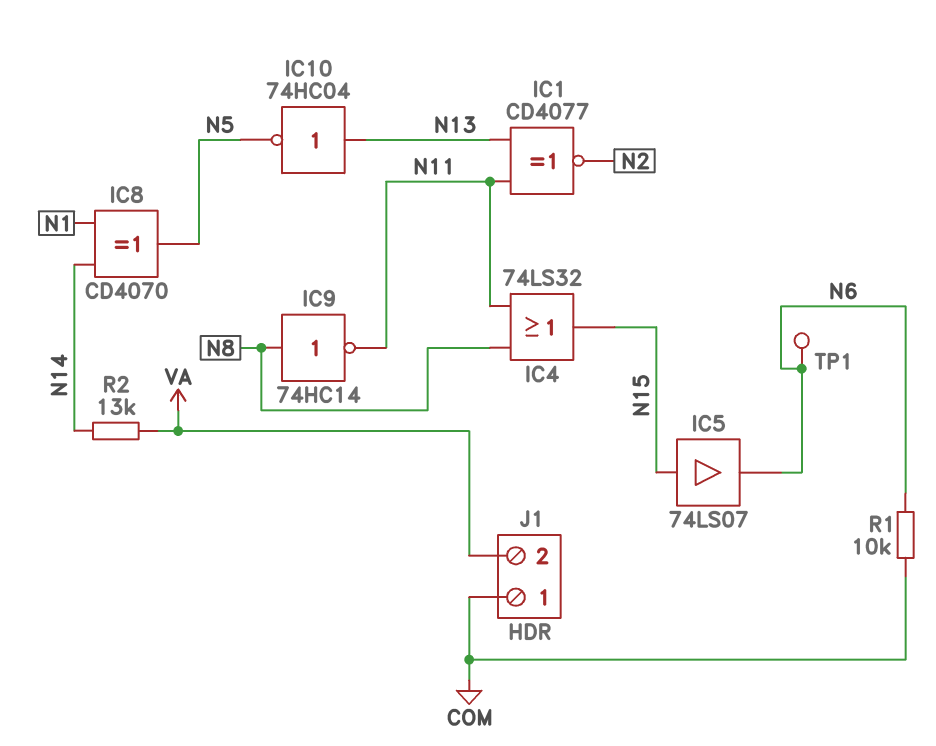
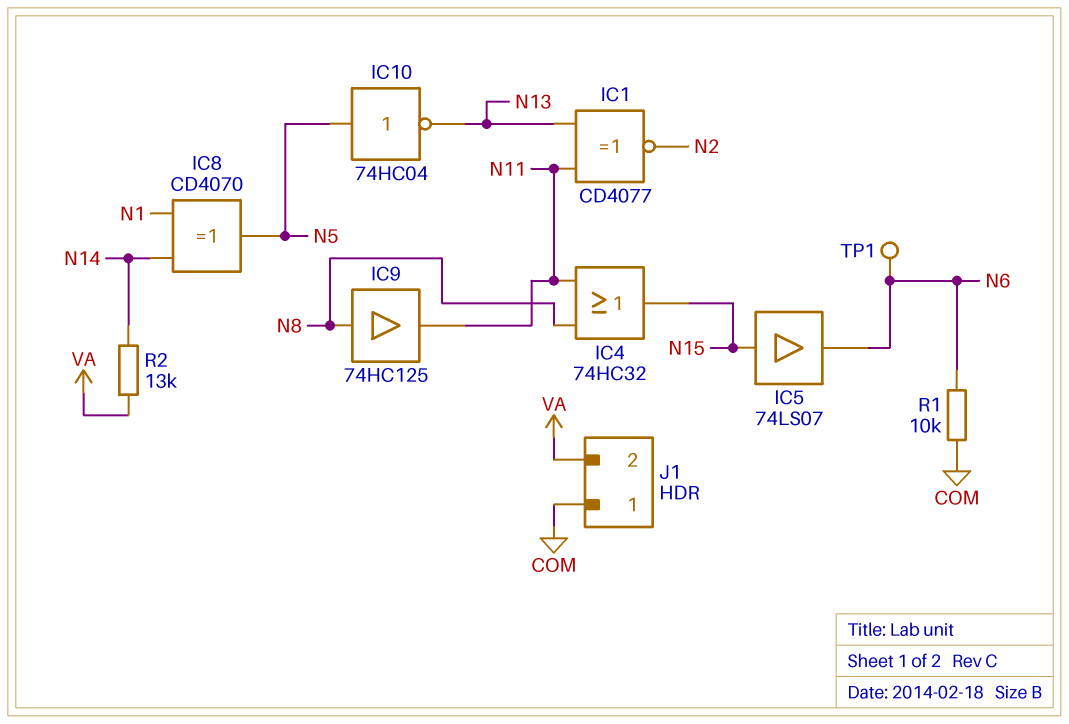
IC4: OR 74LS32 (in N8, in N11, out N15) -> OR 74HC32 (in N8, in N11, out N15)
IC9: NOT 74HC14 (in N8, out N11) -> buffer 74HC125 (in N8, out N11)
IC10: NOT 74HC04 (in N13, out N5) -> NOT 74HC04 (in N5, out N13)

